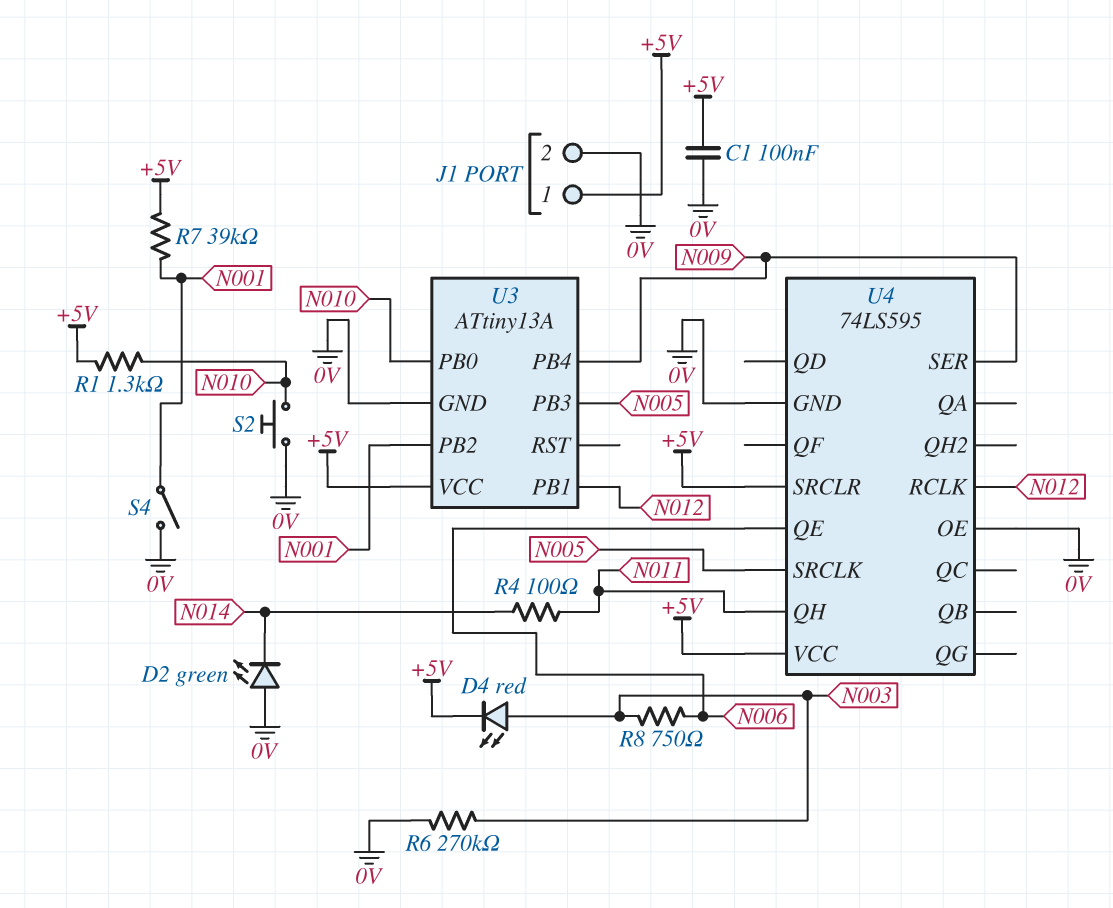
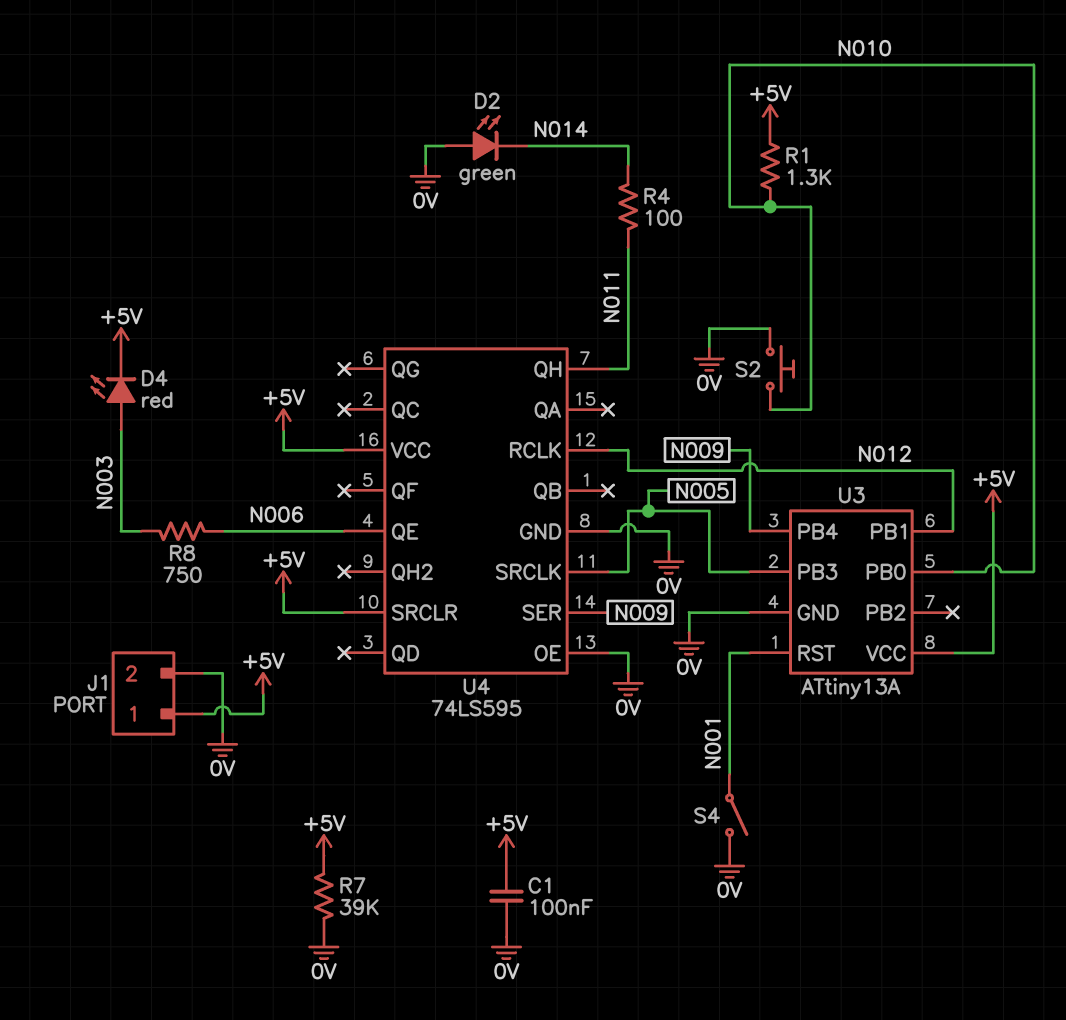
R6: 270k (0V, N003) -> none
R7: 39k (+5V, N001) -> 39k (+5V, 0V)
U3 pin PB2: N001 -> none
U3 pin RST: none -> N001

